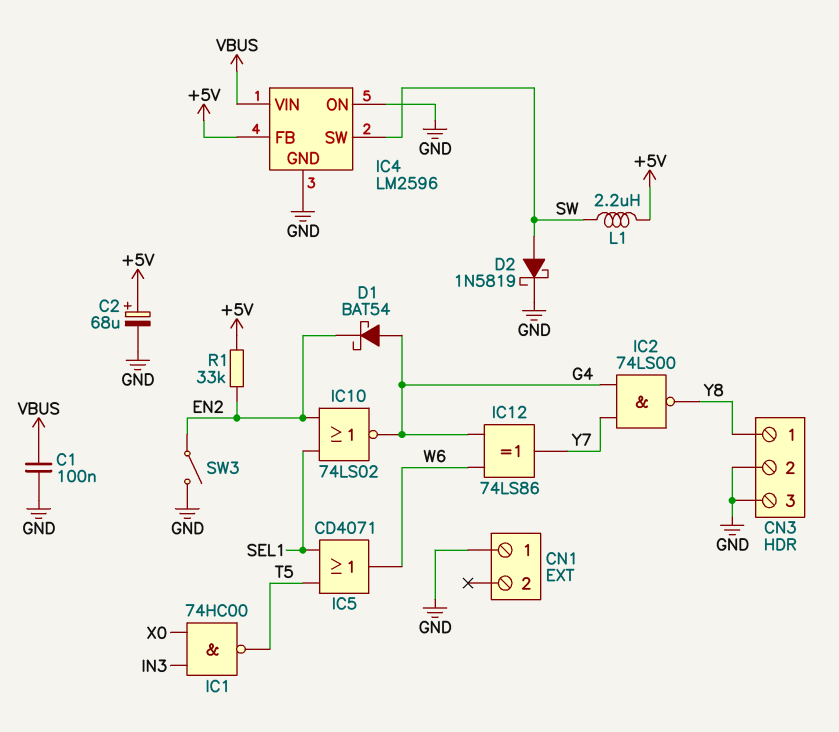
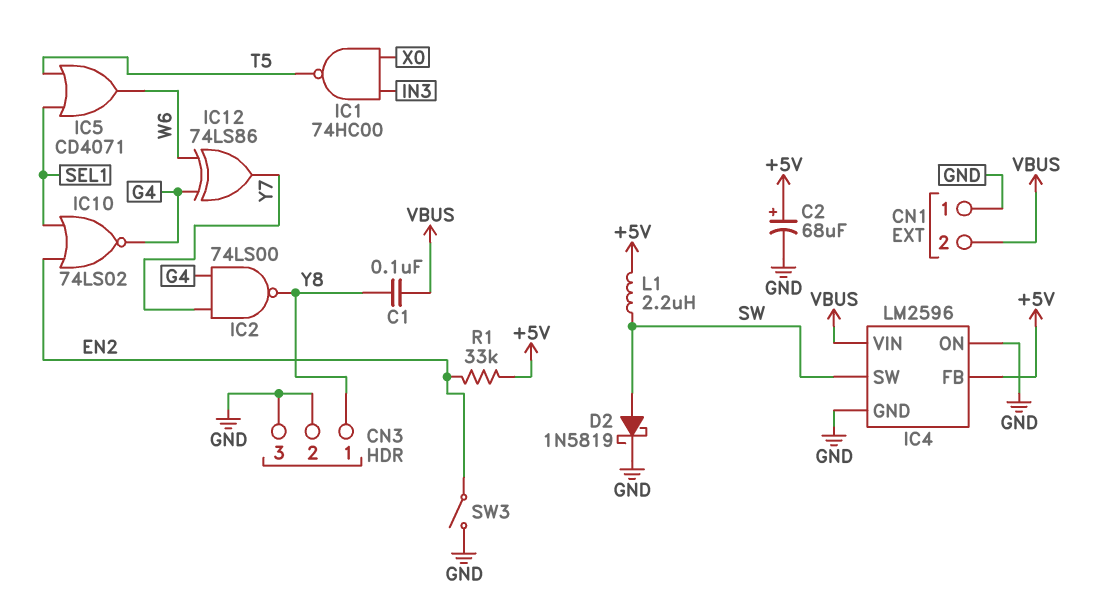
C1: 100nF (GND, VBUS) -> 100nF (VBUS, Y8)
CN1 pin 2: none -> VBUS
D1: schottky BAT54 (A G4, K EN2) -> none

